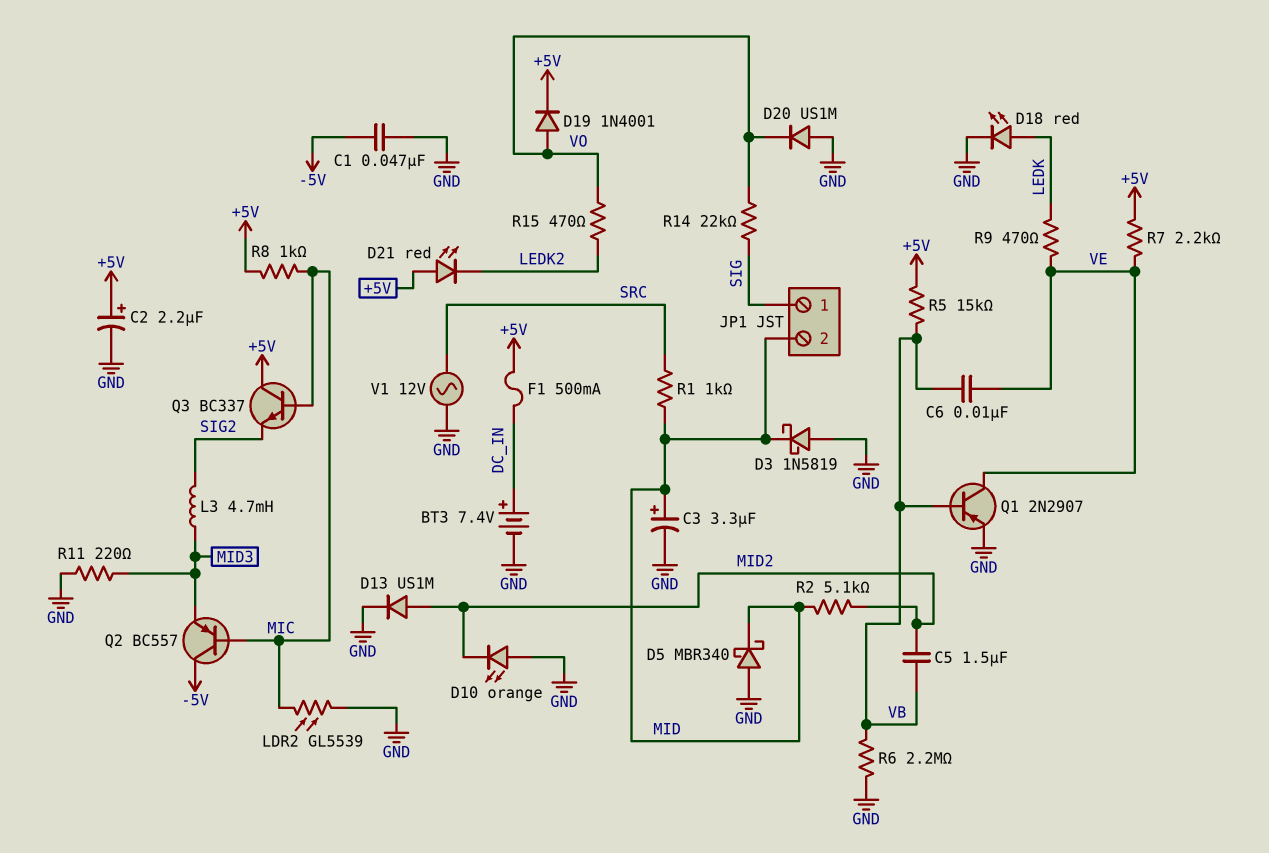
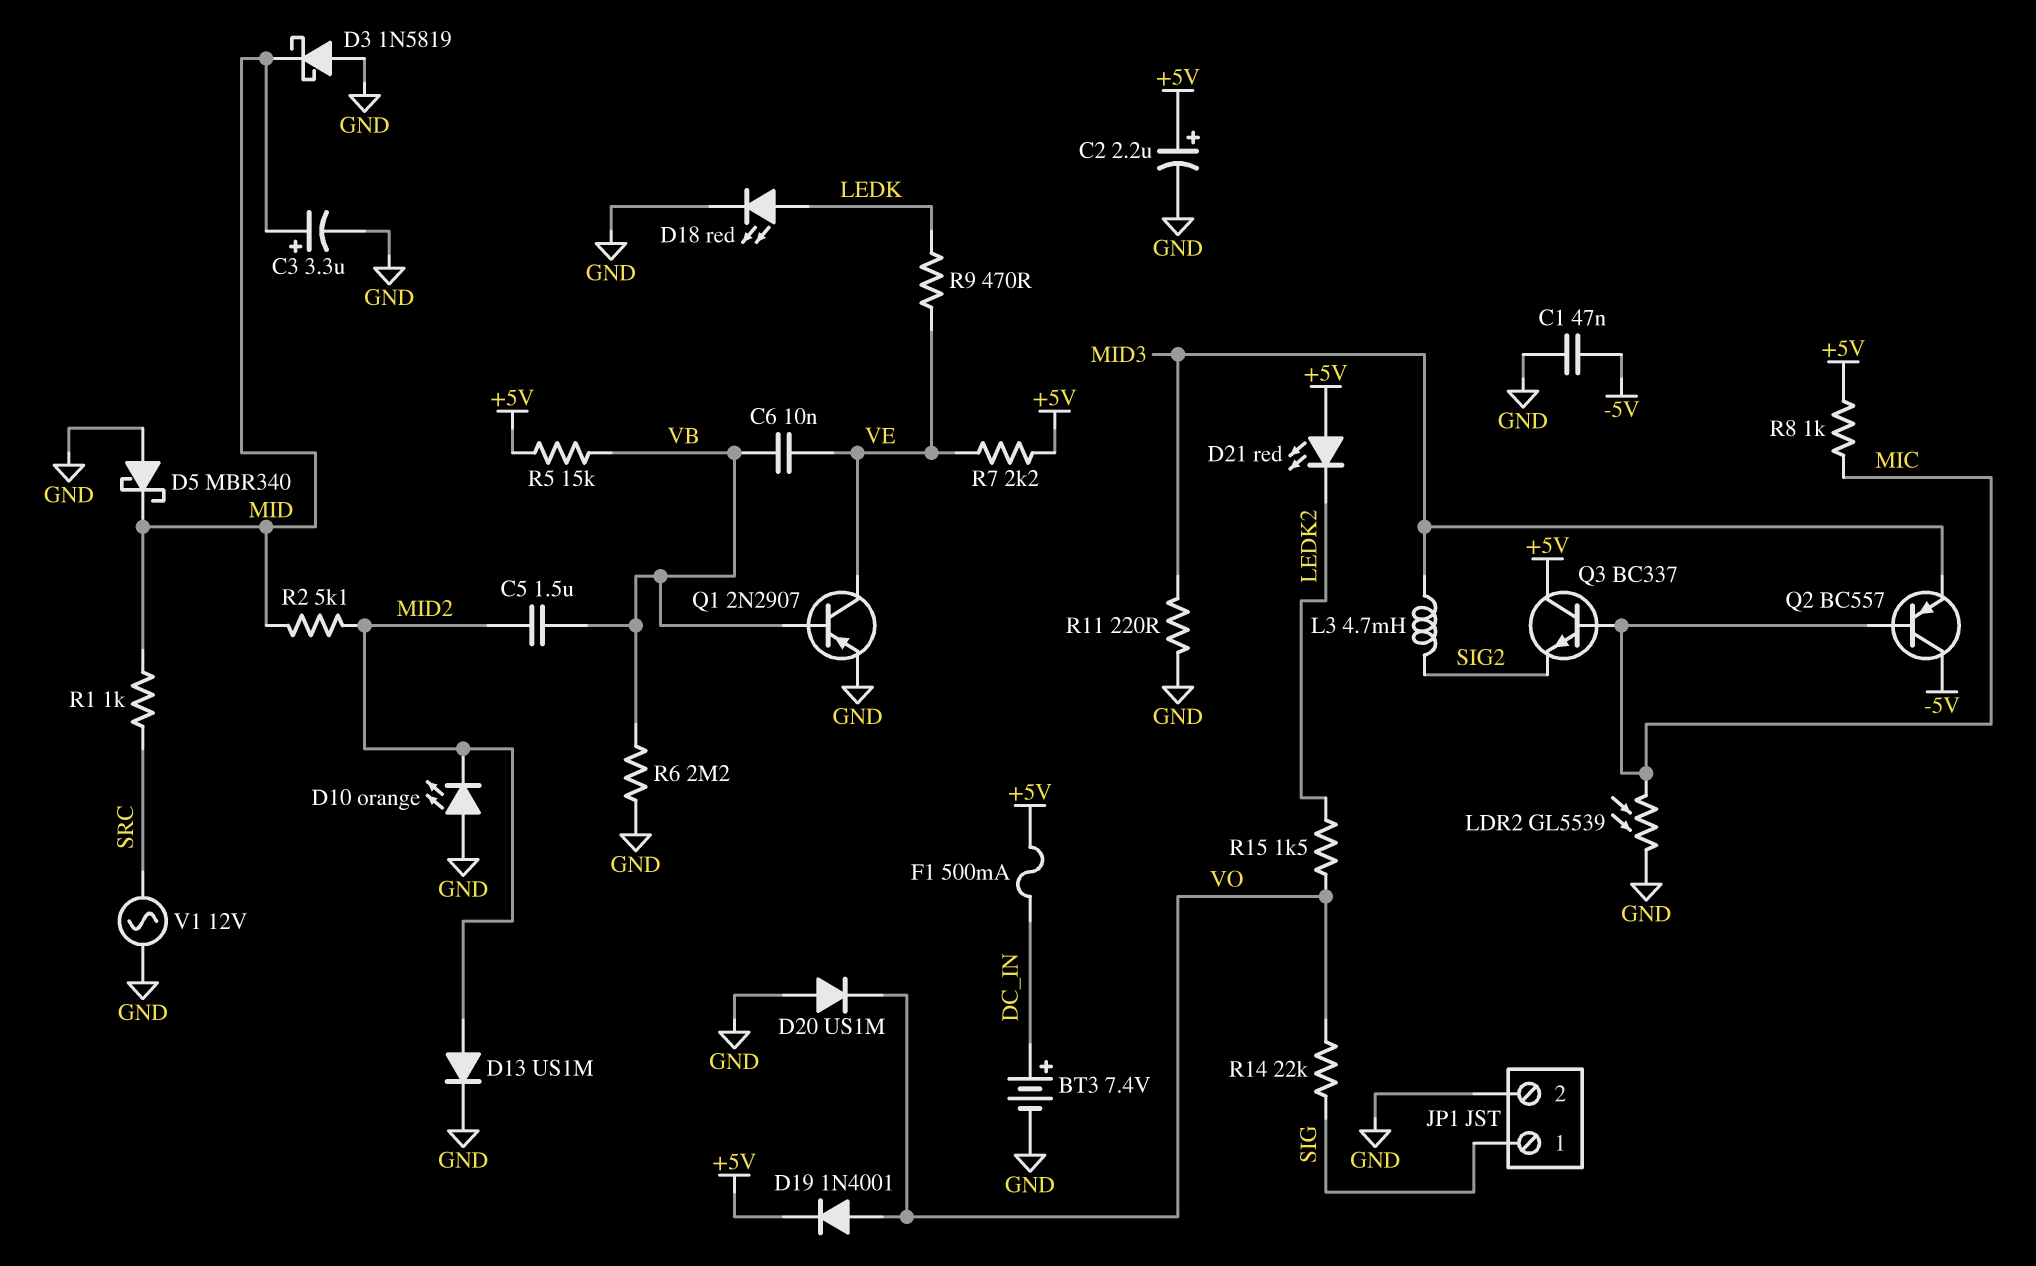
JP1 pin 2: MID -> GND
R15: 470 (LEDK2, VO) -> 1.5k (LEDK2, VO)

